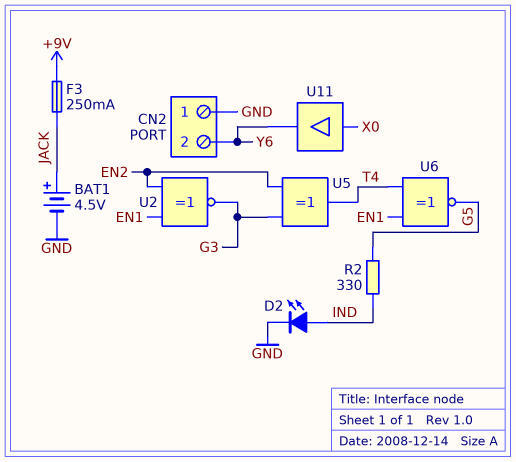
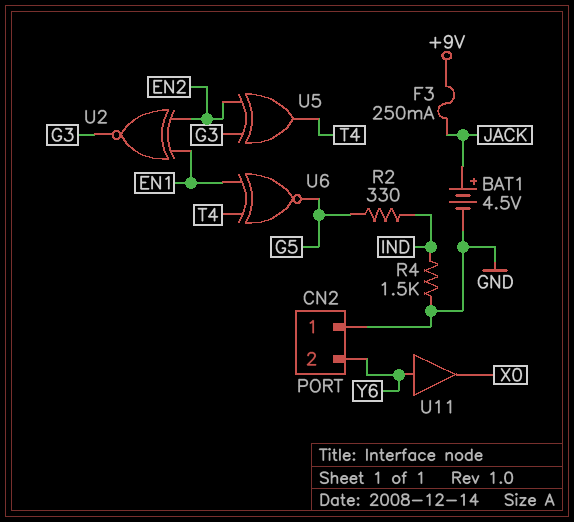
D2: LED (A IND, K GND) -> none
R4: none -> 1.5k (GND, IND)
U11: buffer (in X0, out Y6) -> buffer (in Y6, out X0)

